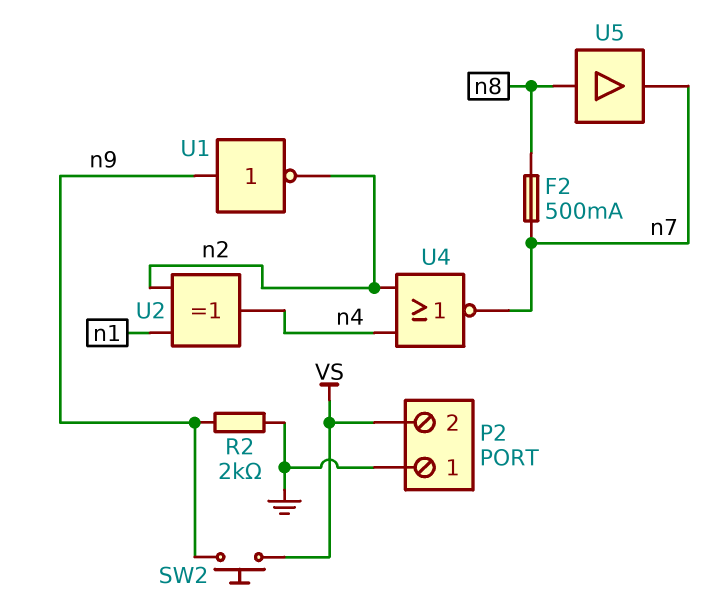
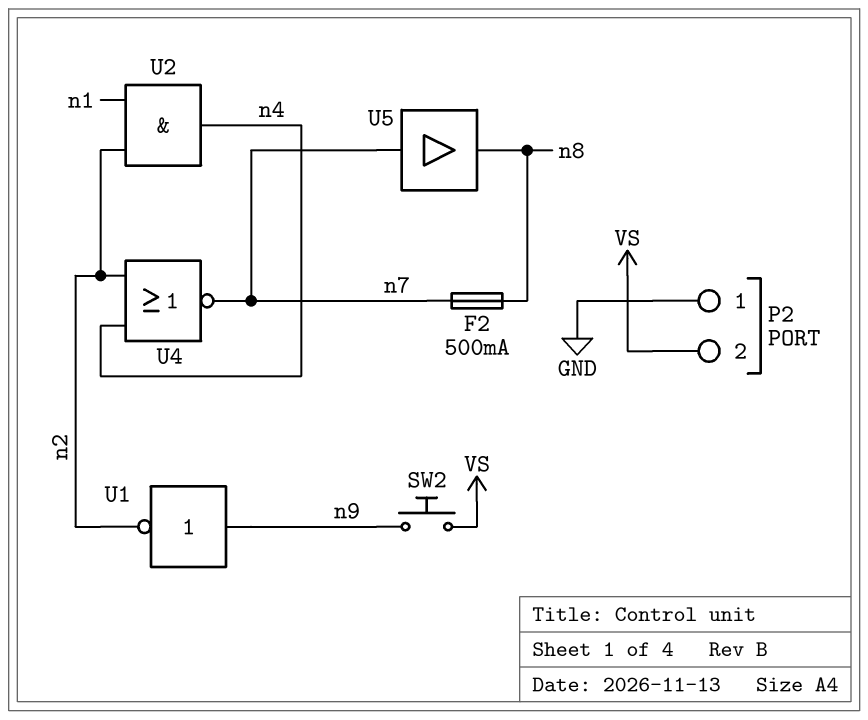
R2: 2k (GND, n9) -> none
U2: XOR (in n1, in n2, out n4) -> AND (in n1, in n2, out n4)
U5: buffer (in n8, out n7) -> buffer (in n7, out n8)

